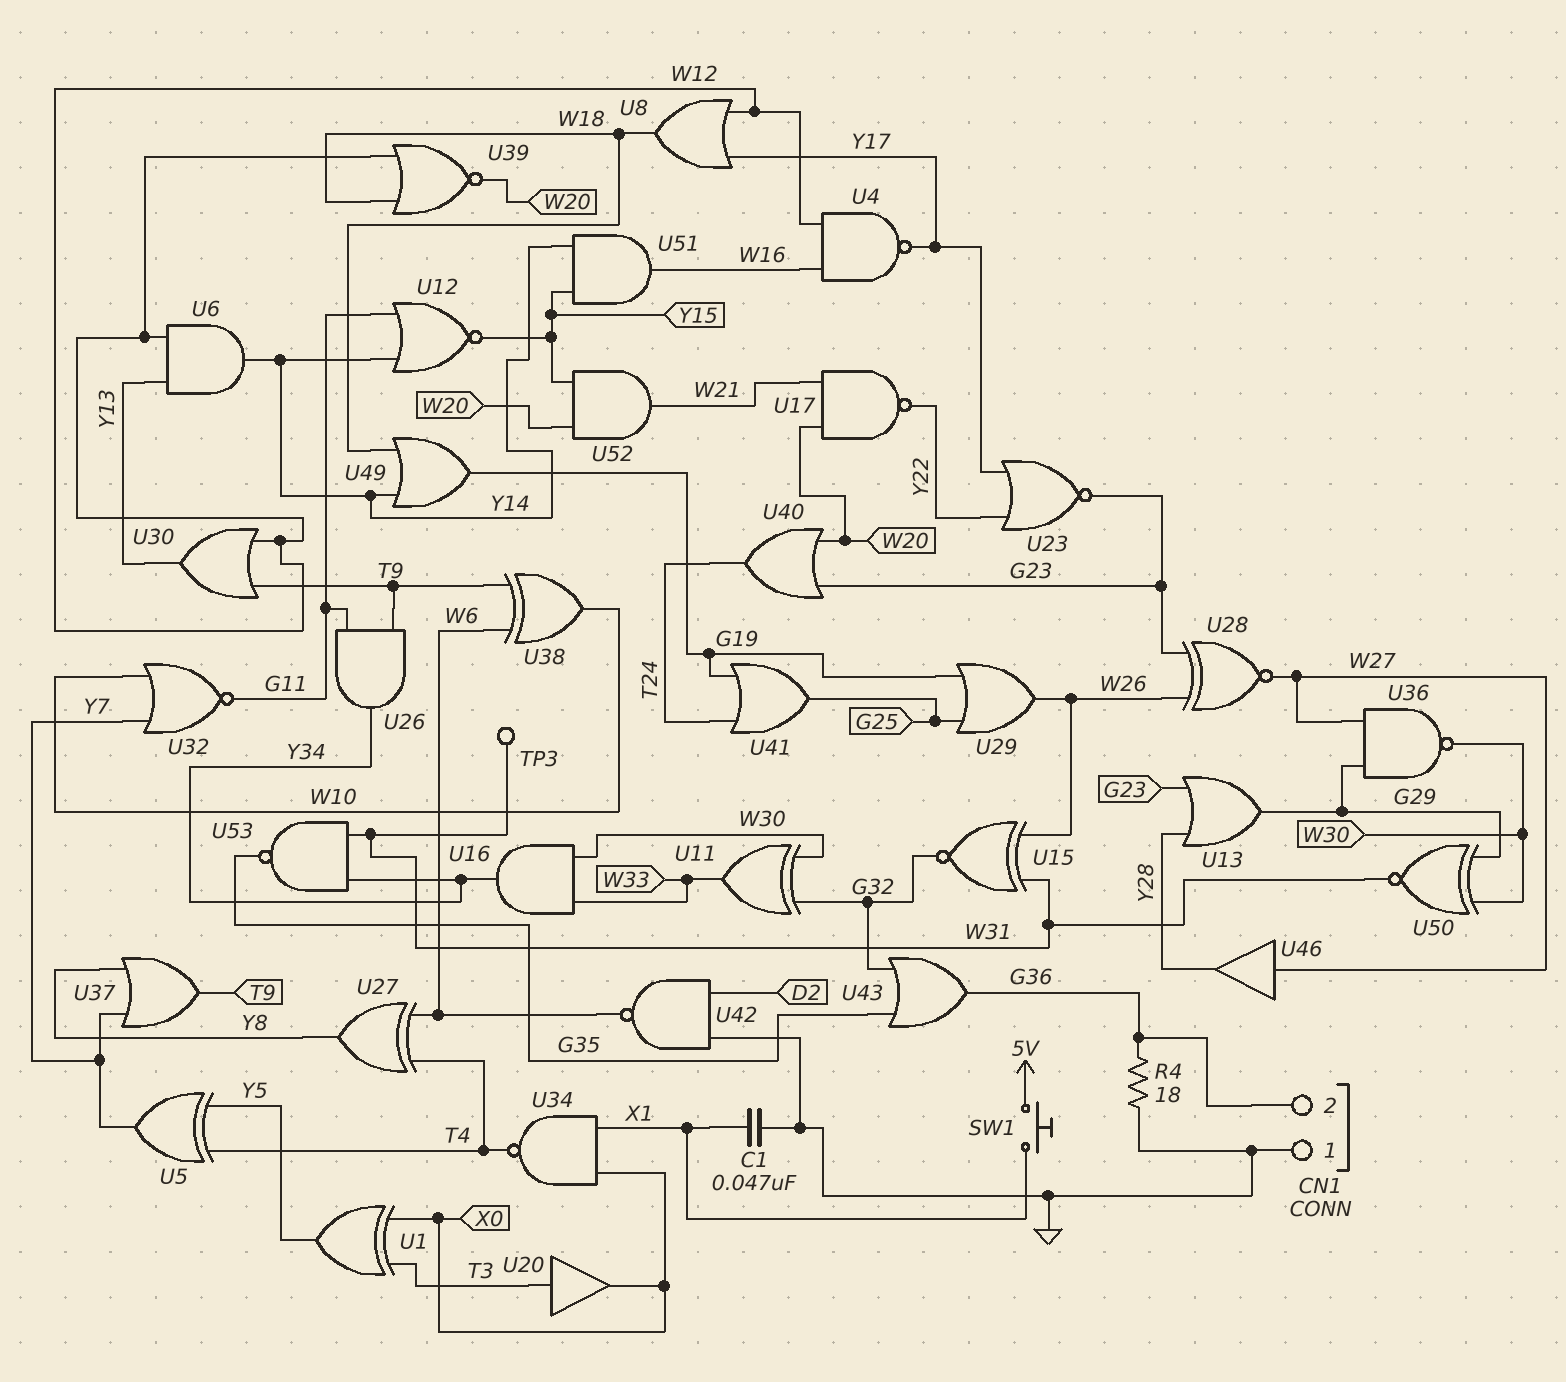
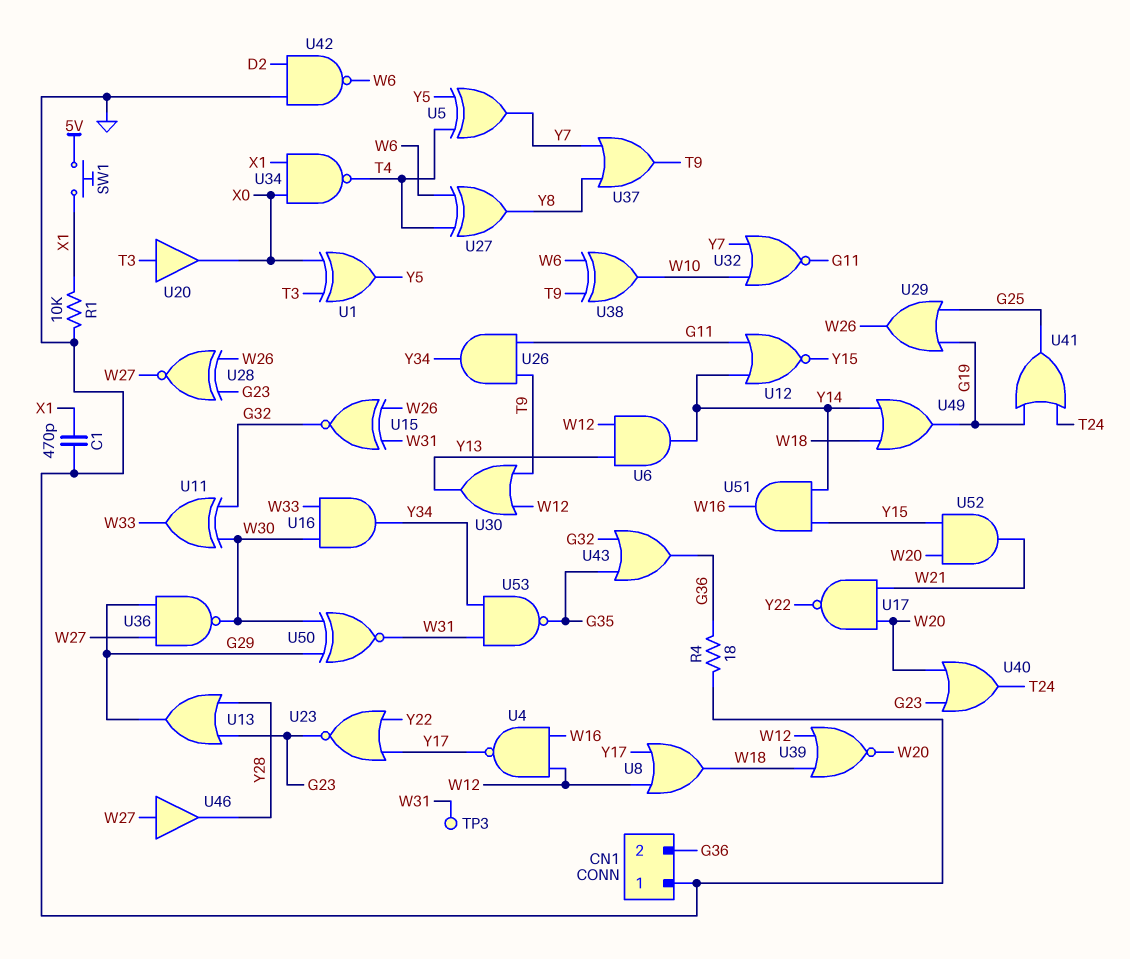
C1: 47nF (GND, X1) -> 470pF (GND, X1)
R1: none -> 10k (GND, X1)

